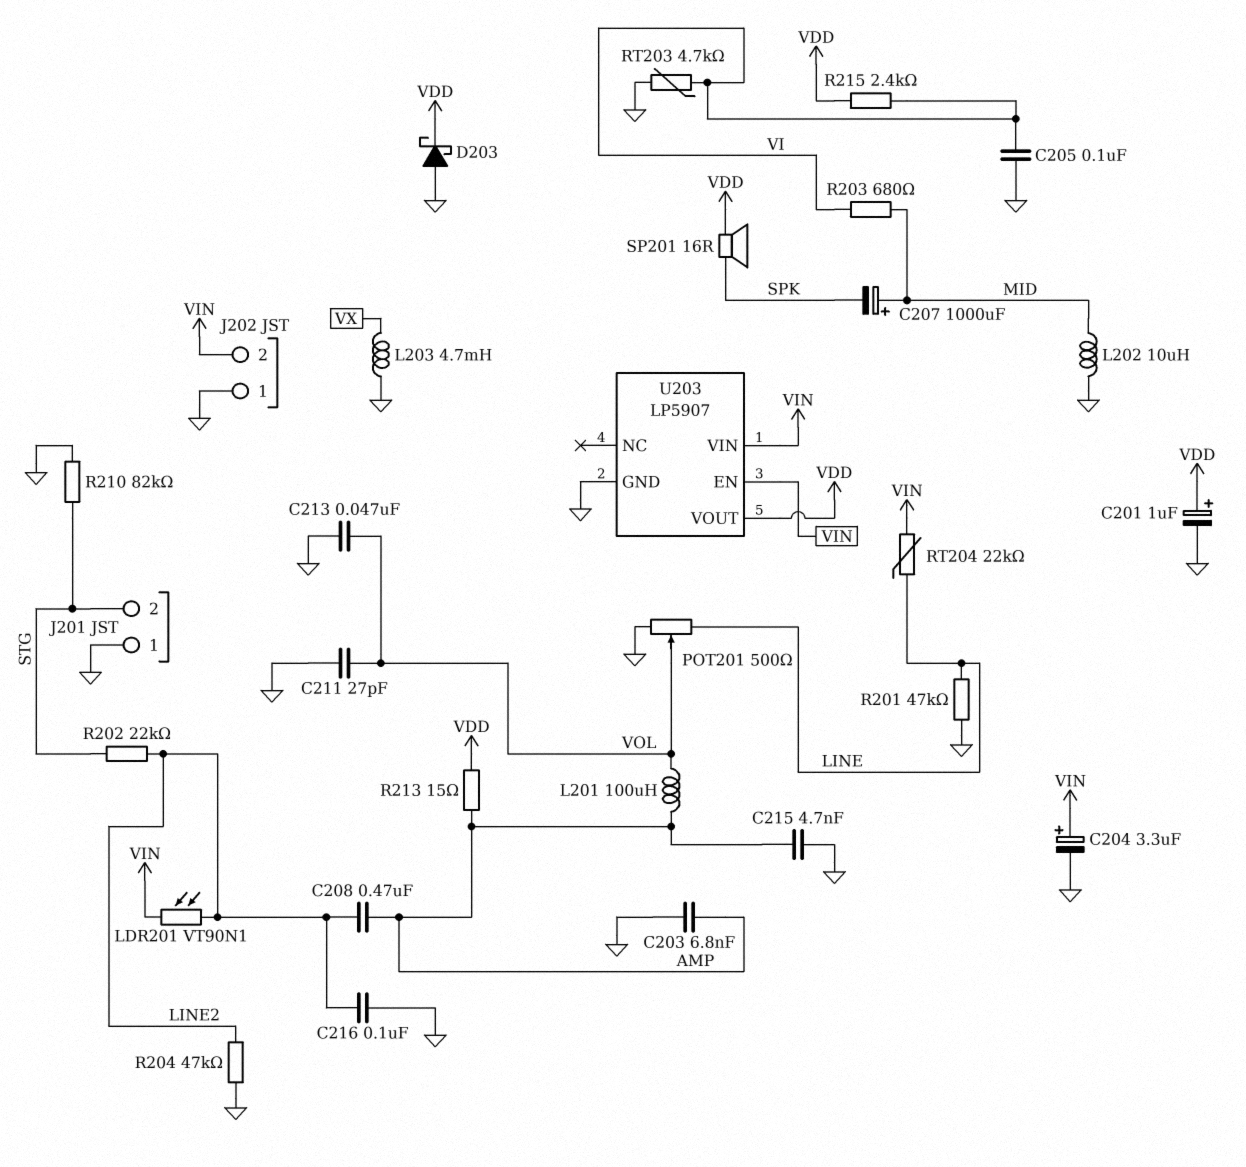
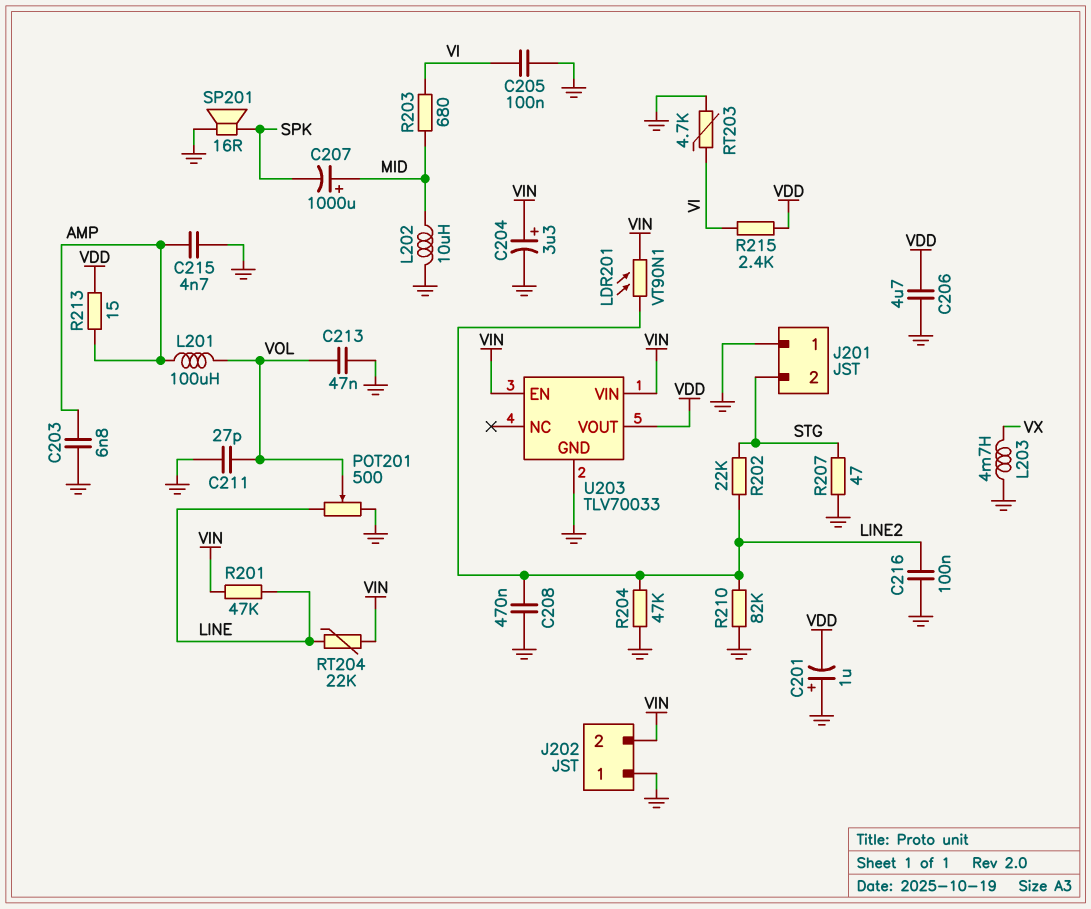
C201: 1uF (plus VDD, minus GND) -> 1uF (plus GND, minus VDD)
C206: none -> 4.7uF (GND, VDD)
C208: 470nF (AMP, LINE2) -> 470nF (GND, LINE2)
D203: schottky (A GND, K VDD) -> none
R201: 47k (GND, LINE) -> 47k (LINE, VIN)
R207: none -> 47 (GND, STG)
R210: 82k (GND, STG) -> 82k (GND, LINE2)
SP201: speaker 16R (SPK, VDD) -> speaker 16R (GND, SPK)
U203: LP5907 -> TLV70033

